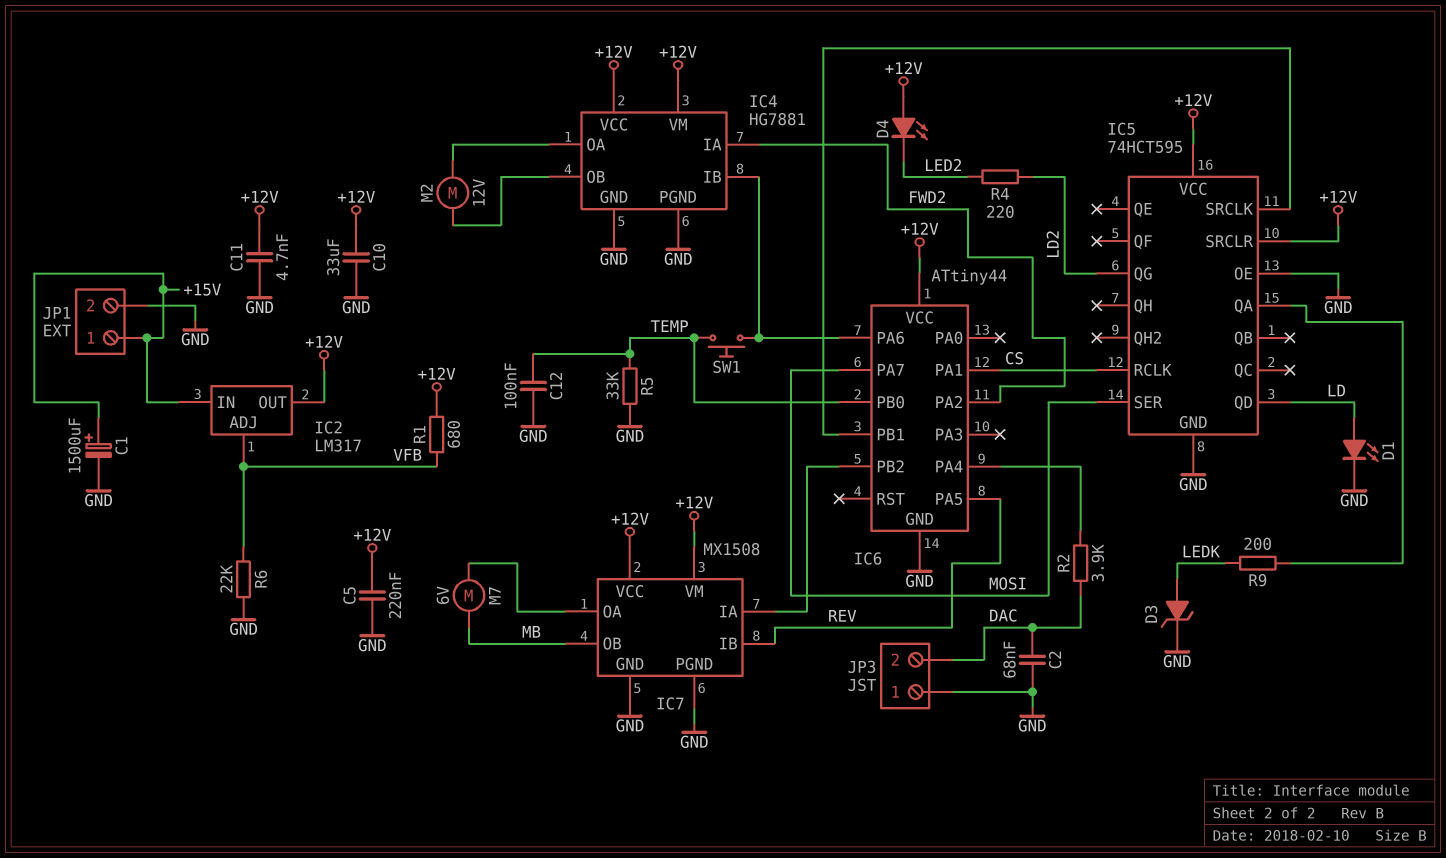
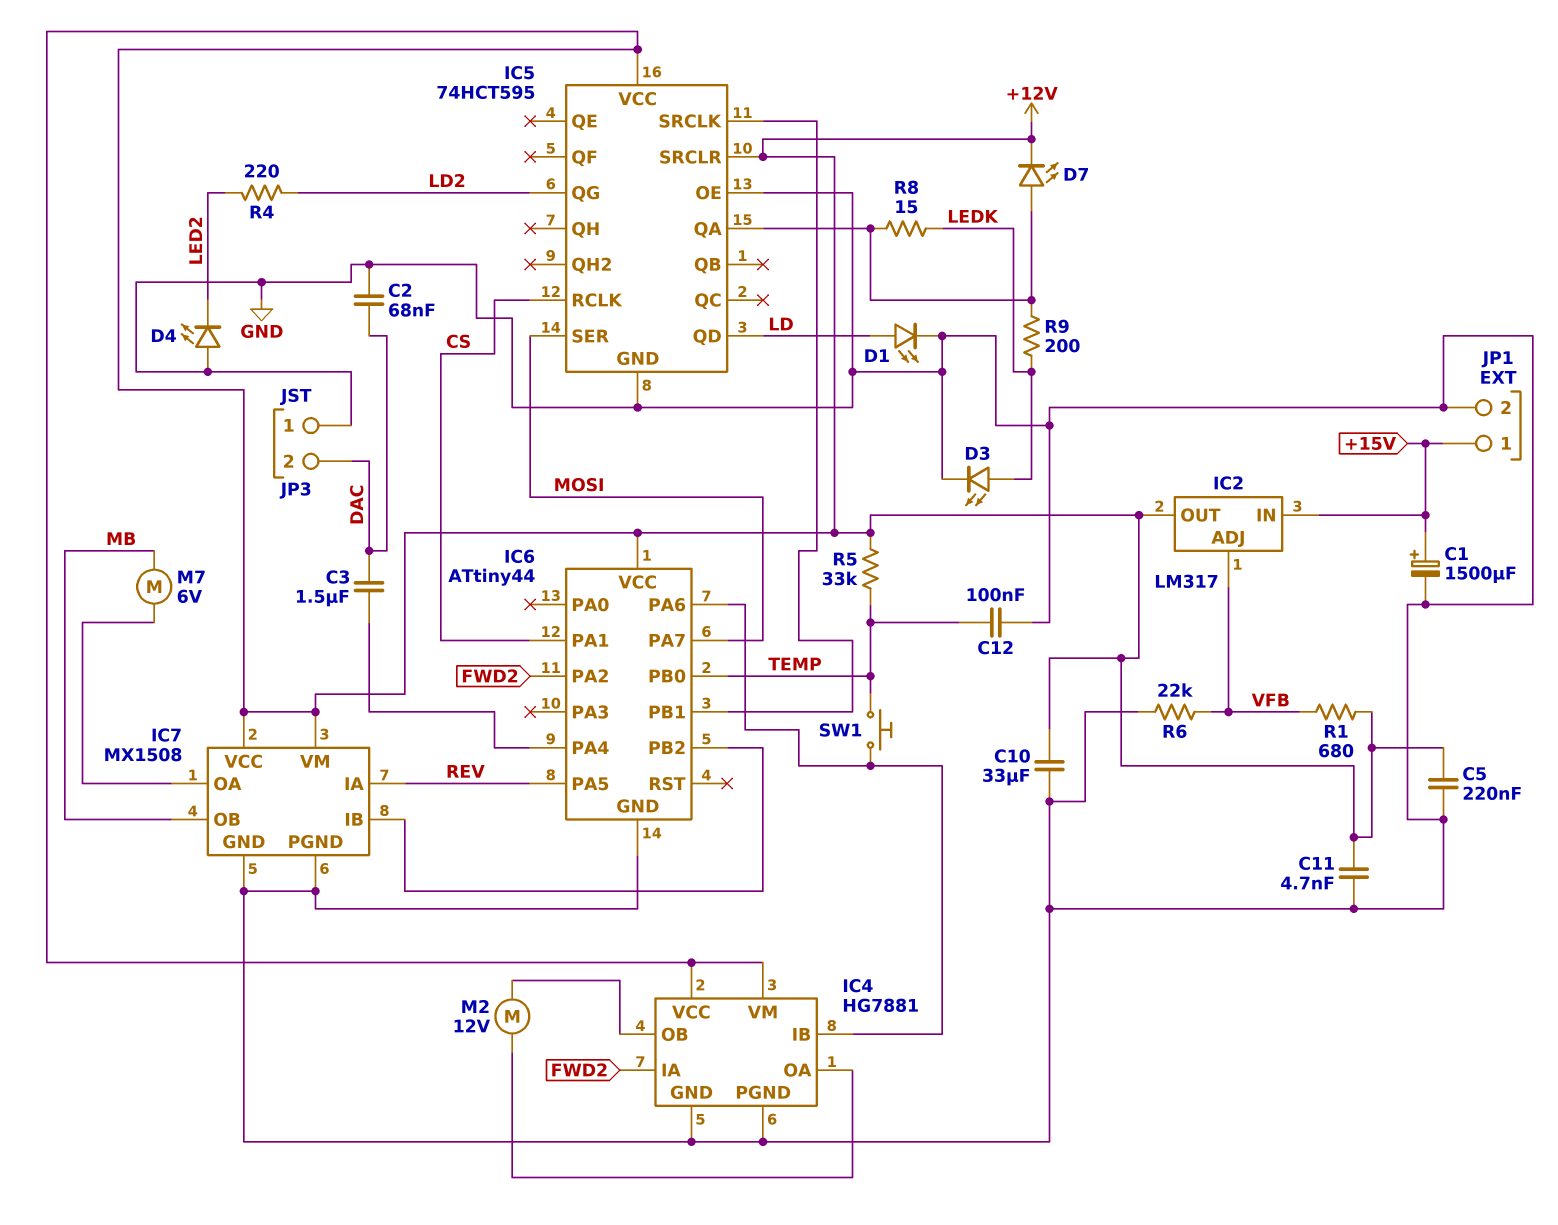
C3: none -> 1.5uF (DAC, IC6/PA4)
D3: zener (A LEDK, K GND) -> LED (A LEDK, K GND)
D4: LED (A +12V, K LED2) -> LED (A GND, K LED2)
D7: none -> LED (A IC5/QA, K +12V)
IC7 pin IA: IC6/PB2 -> REV
IC7 pin IB: REV -> IC6/PB2
R2: 3.9k (DAC, IC6/PA4) -> none
R5: 33k (GND, TEMP) -> 33k (+12V, TEMP)
R8: none -> 15 (IC5/QA, LEDK)

